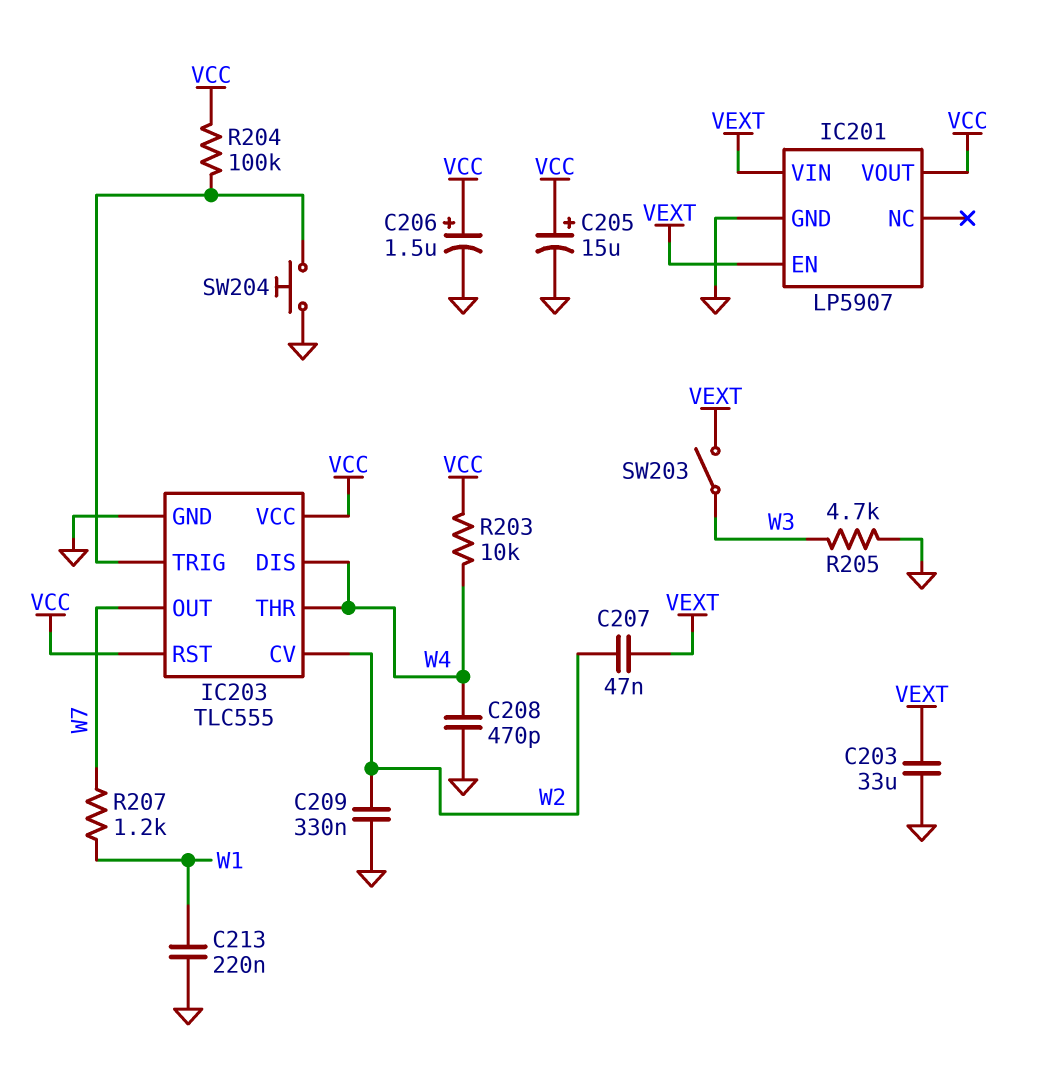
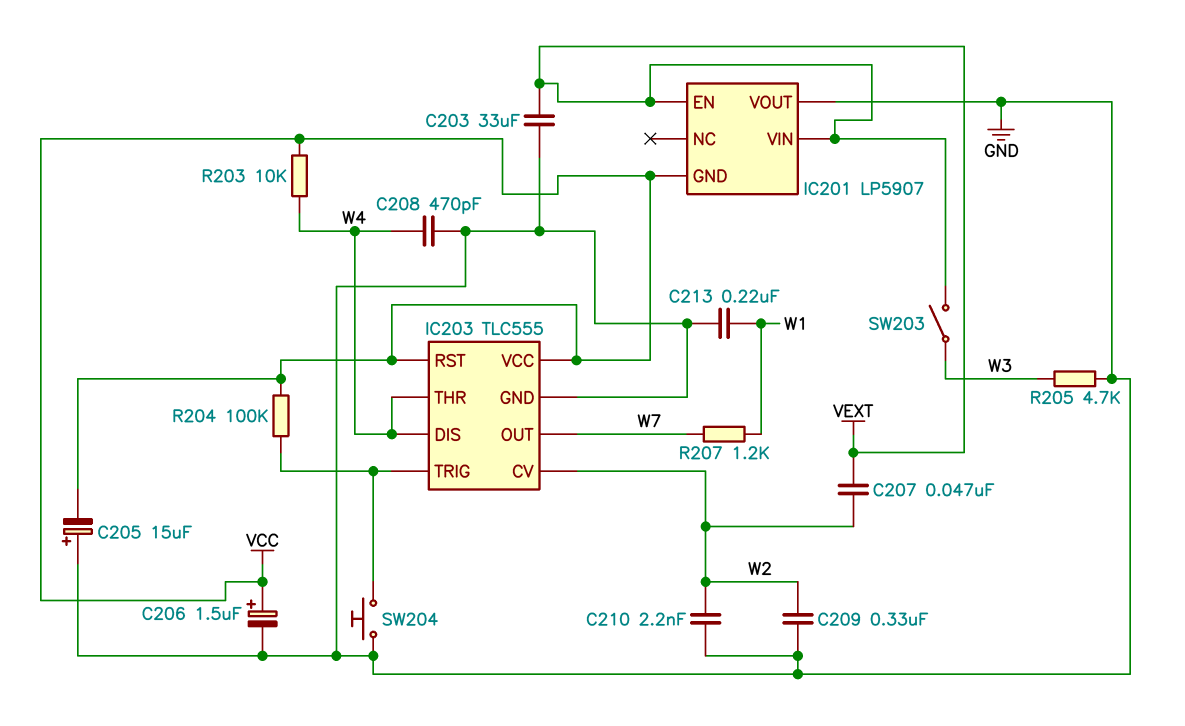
C205: 15uF (plus VCC, minus GND) -> 15uF (plus GND, minus VCC)
C210: none -> 2.2nF (GND, W2)
IC201 pin GND: GND -> VCC
IC201 pin VOUT: VCC -> GND

